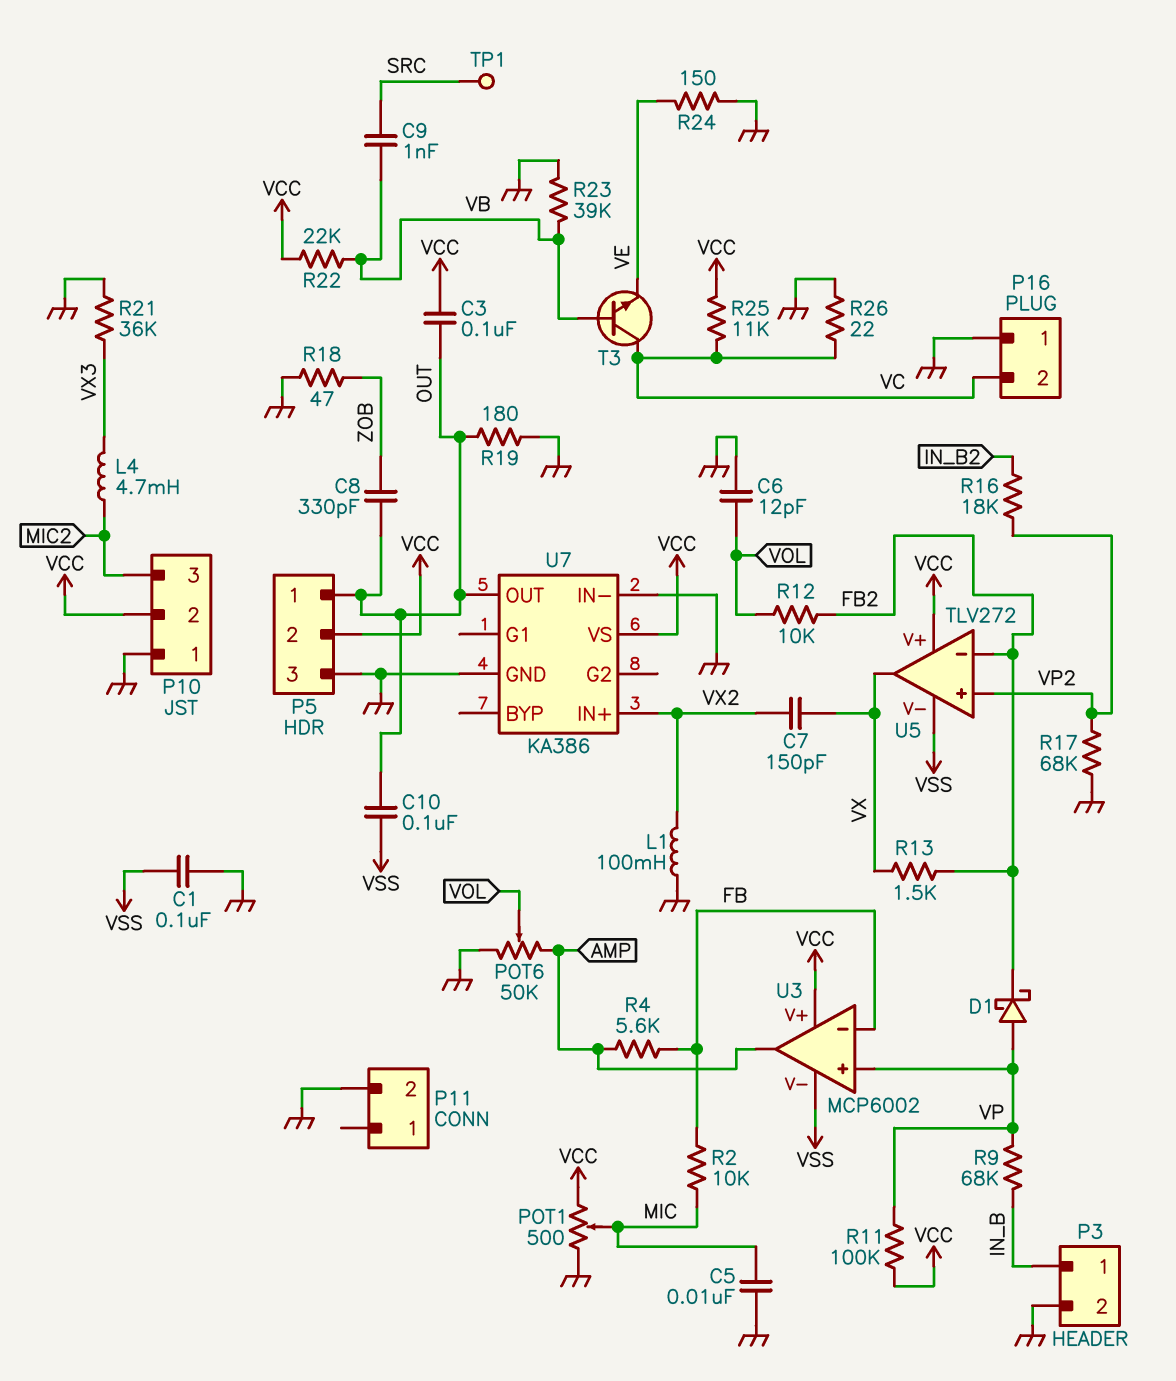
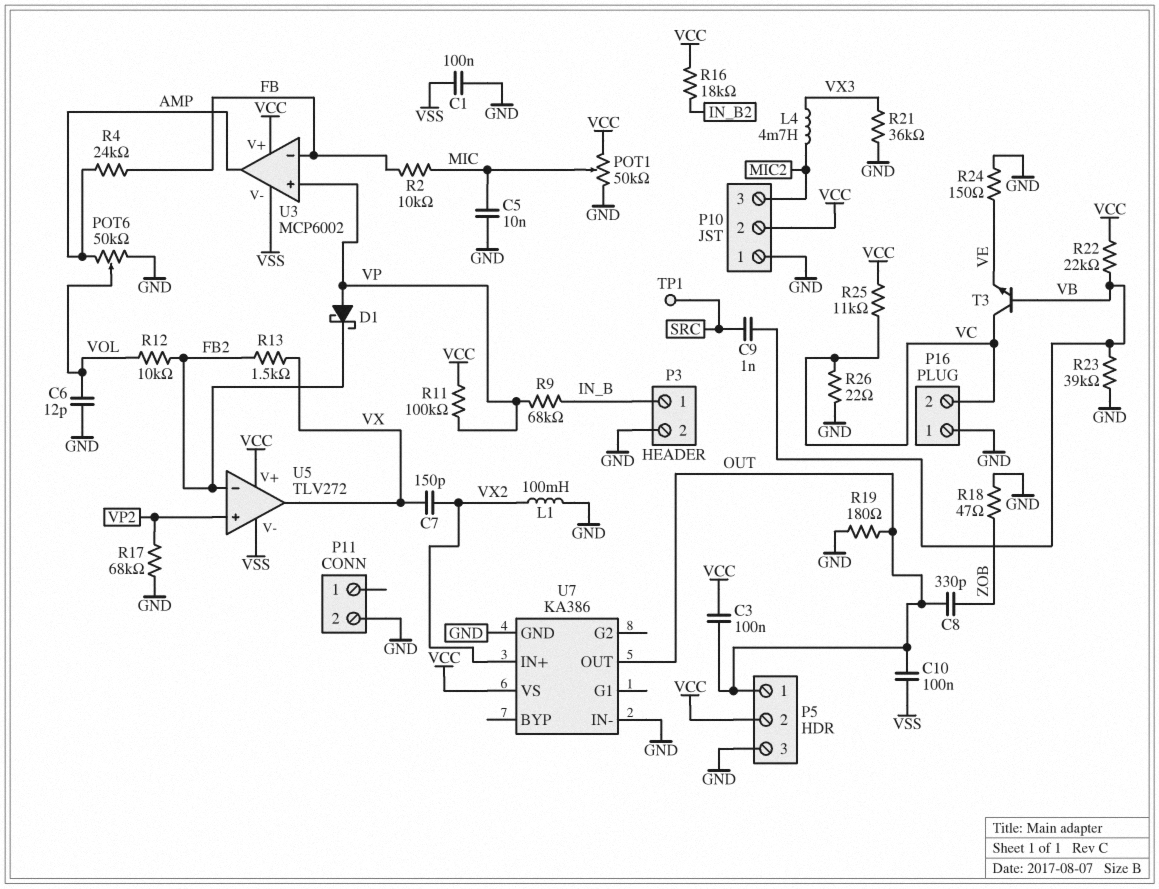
POT1: 500 (GND, VCC, wiper MIC) -> 50k (GND, VCC, wiper MIC)
R4: 5.6k (AMP, FB) -> 24k (AMP, FB)
R16: 18k (IN_B2, VP2) -> 18k (IN_B2, VCC)

